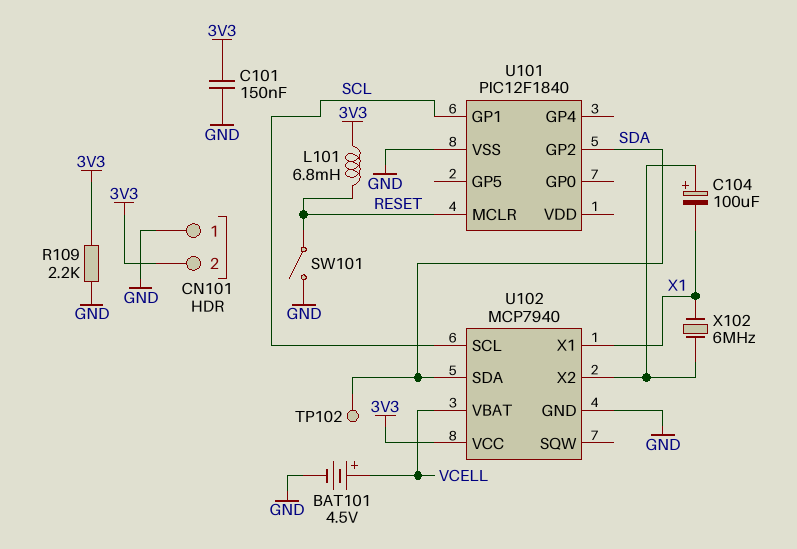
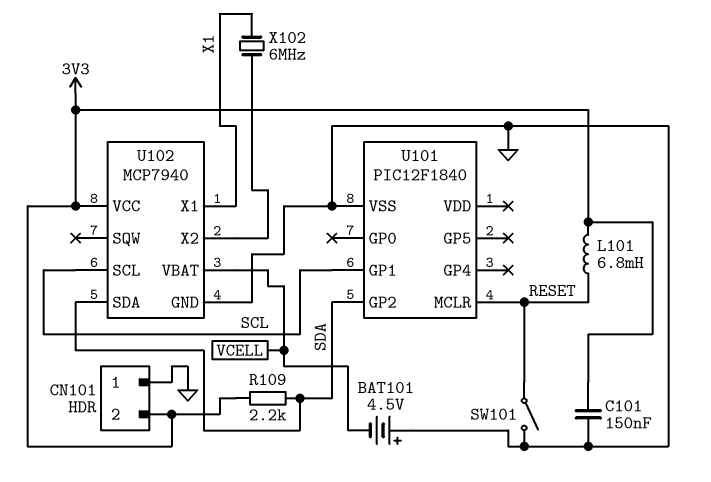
BAT101: 4.5V (plus VCELL, minus GND) -> 4.5V (plus GND, minus VCELL)
C104: 100uF (plus U102/X2, minus X1) -> none
R109: 2.2k (3V3, GND) -> 2.2k (3V3, SDA)
TP102: test point (SDA) -> none

